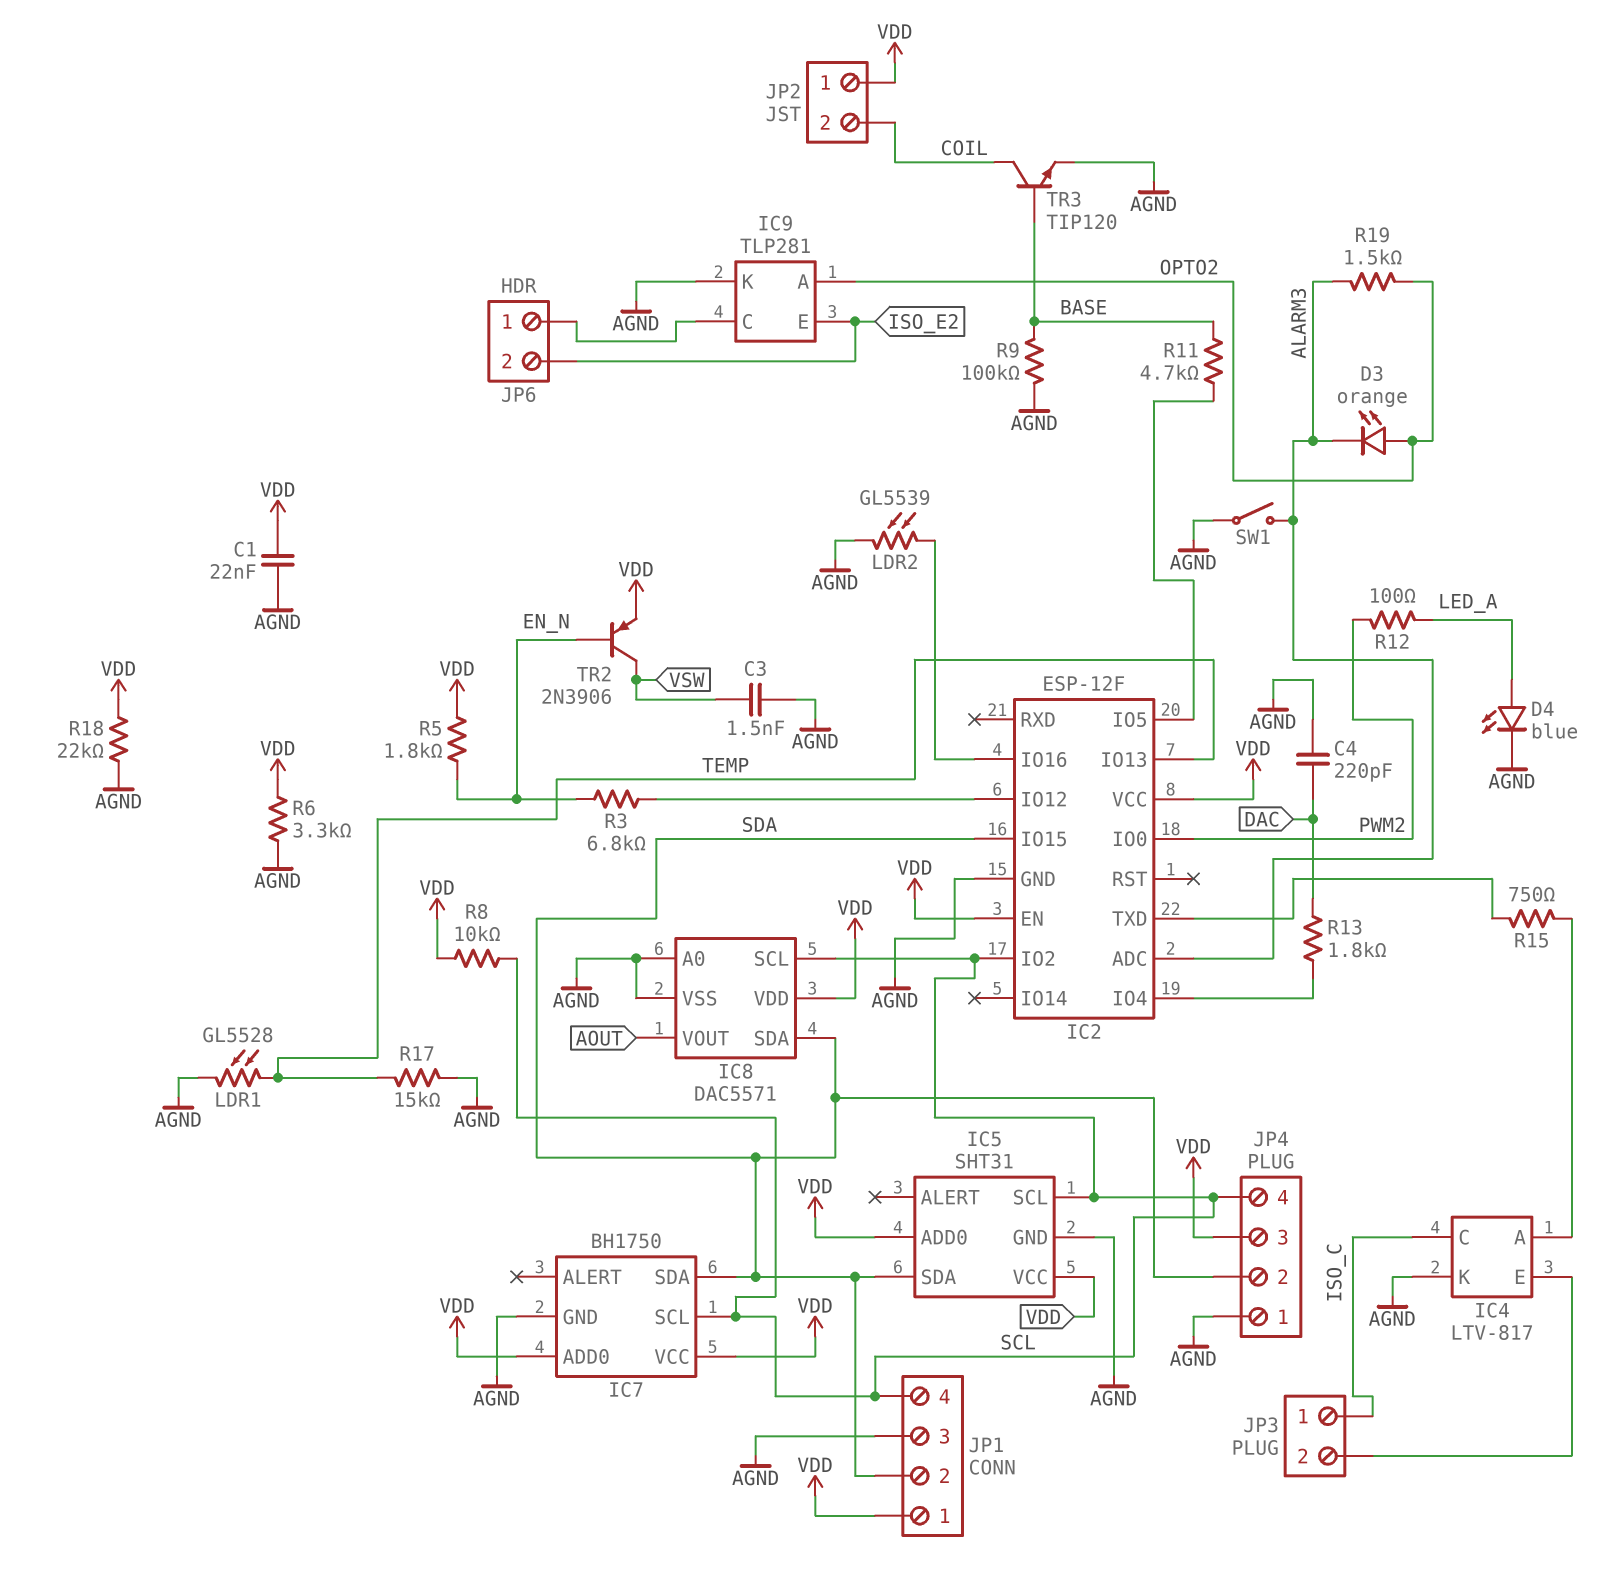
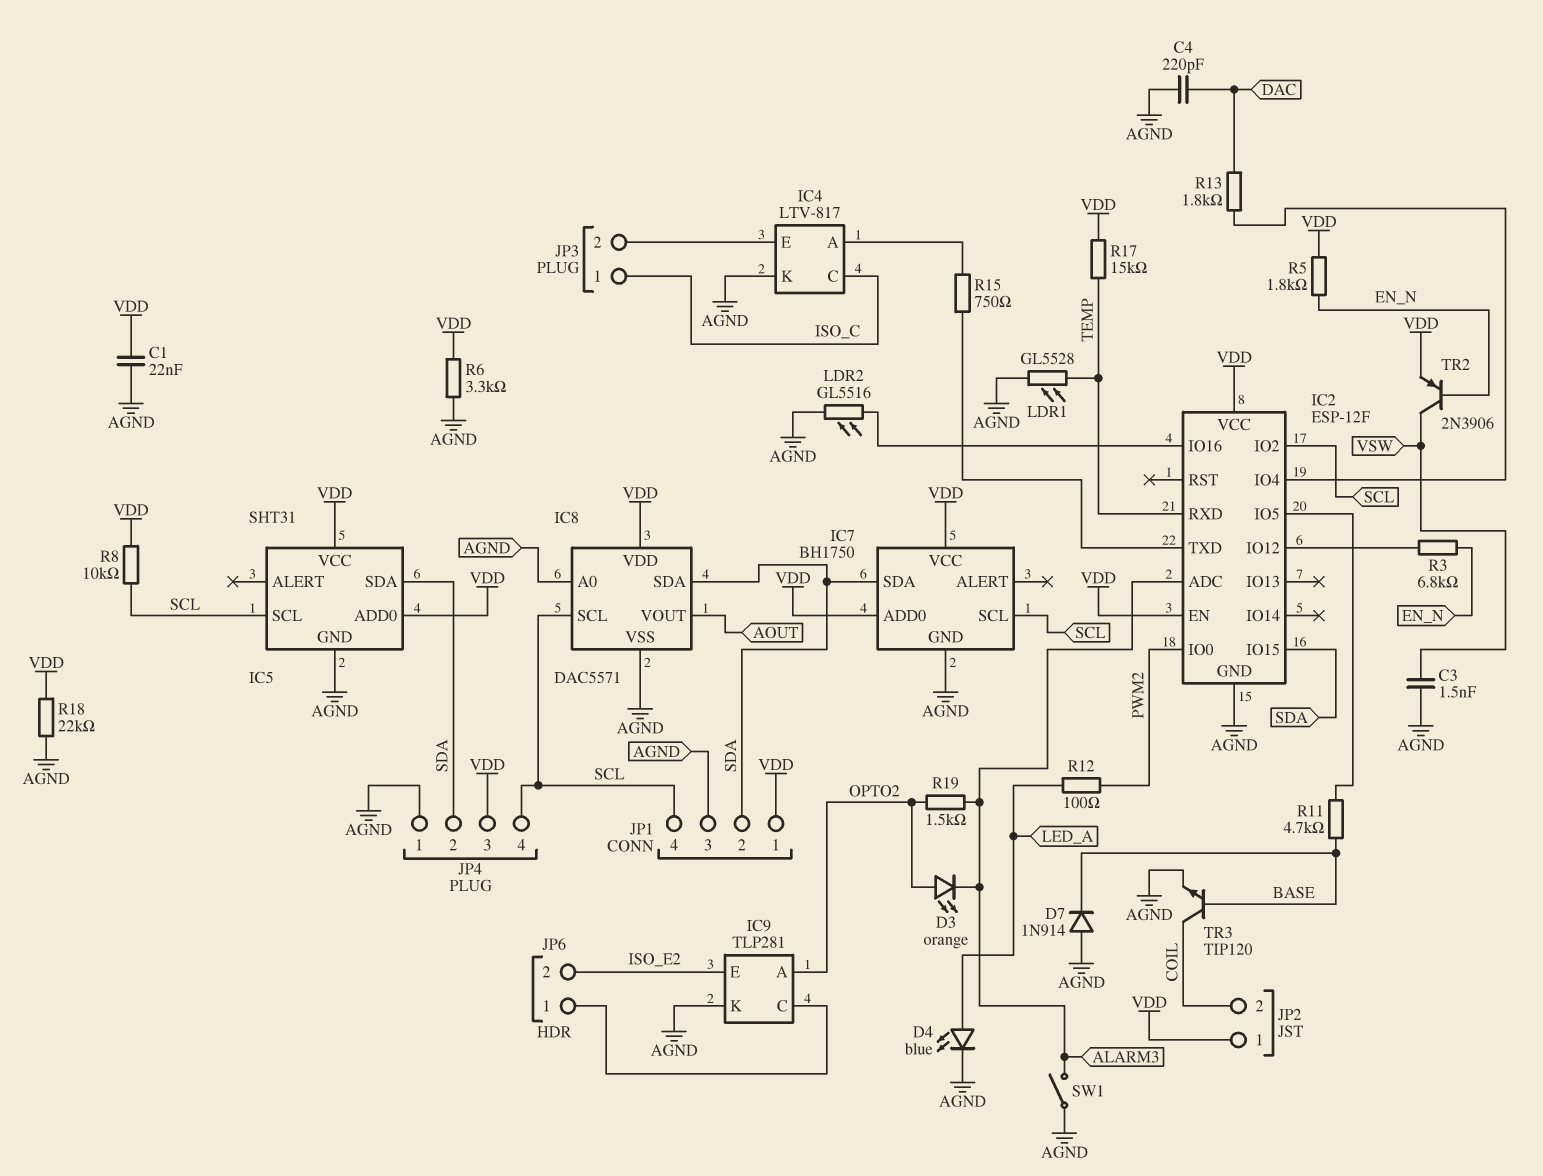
D7: none -> diode 1N914 (A AGND, K BASE)
IC2 pin IO13: TEMP -> none
IC2 pin RXD: none -> TEMP
LDR2: GL5539 (AGND, IC2/IO16) -> GL5516 (AGND, IC2/IO16)
R9: 100k (AGND, BASE) -> none
R17: 15k (AGND, TEMP) -> 15k (TEMP, VDD)

